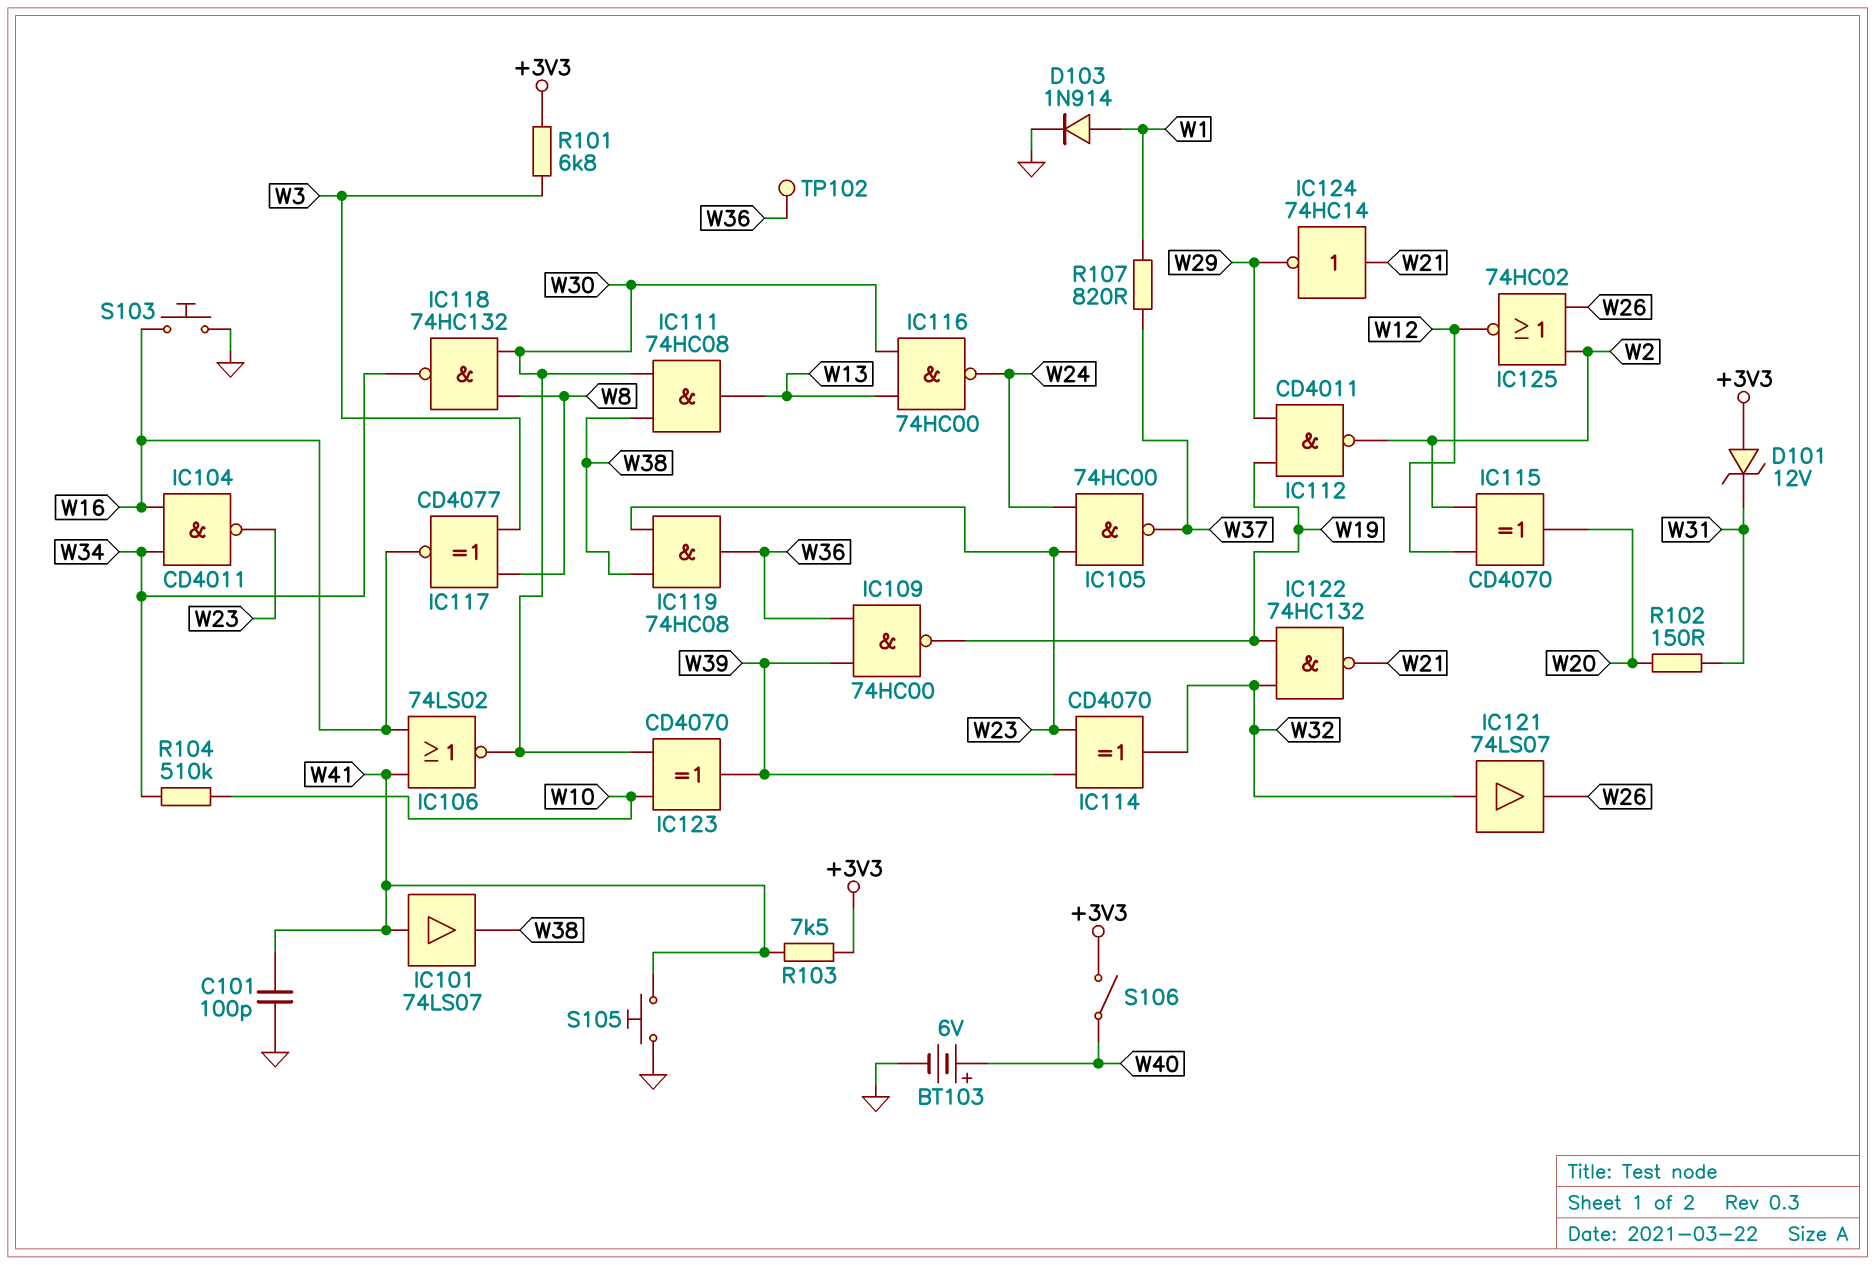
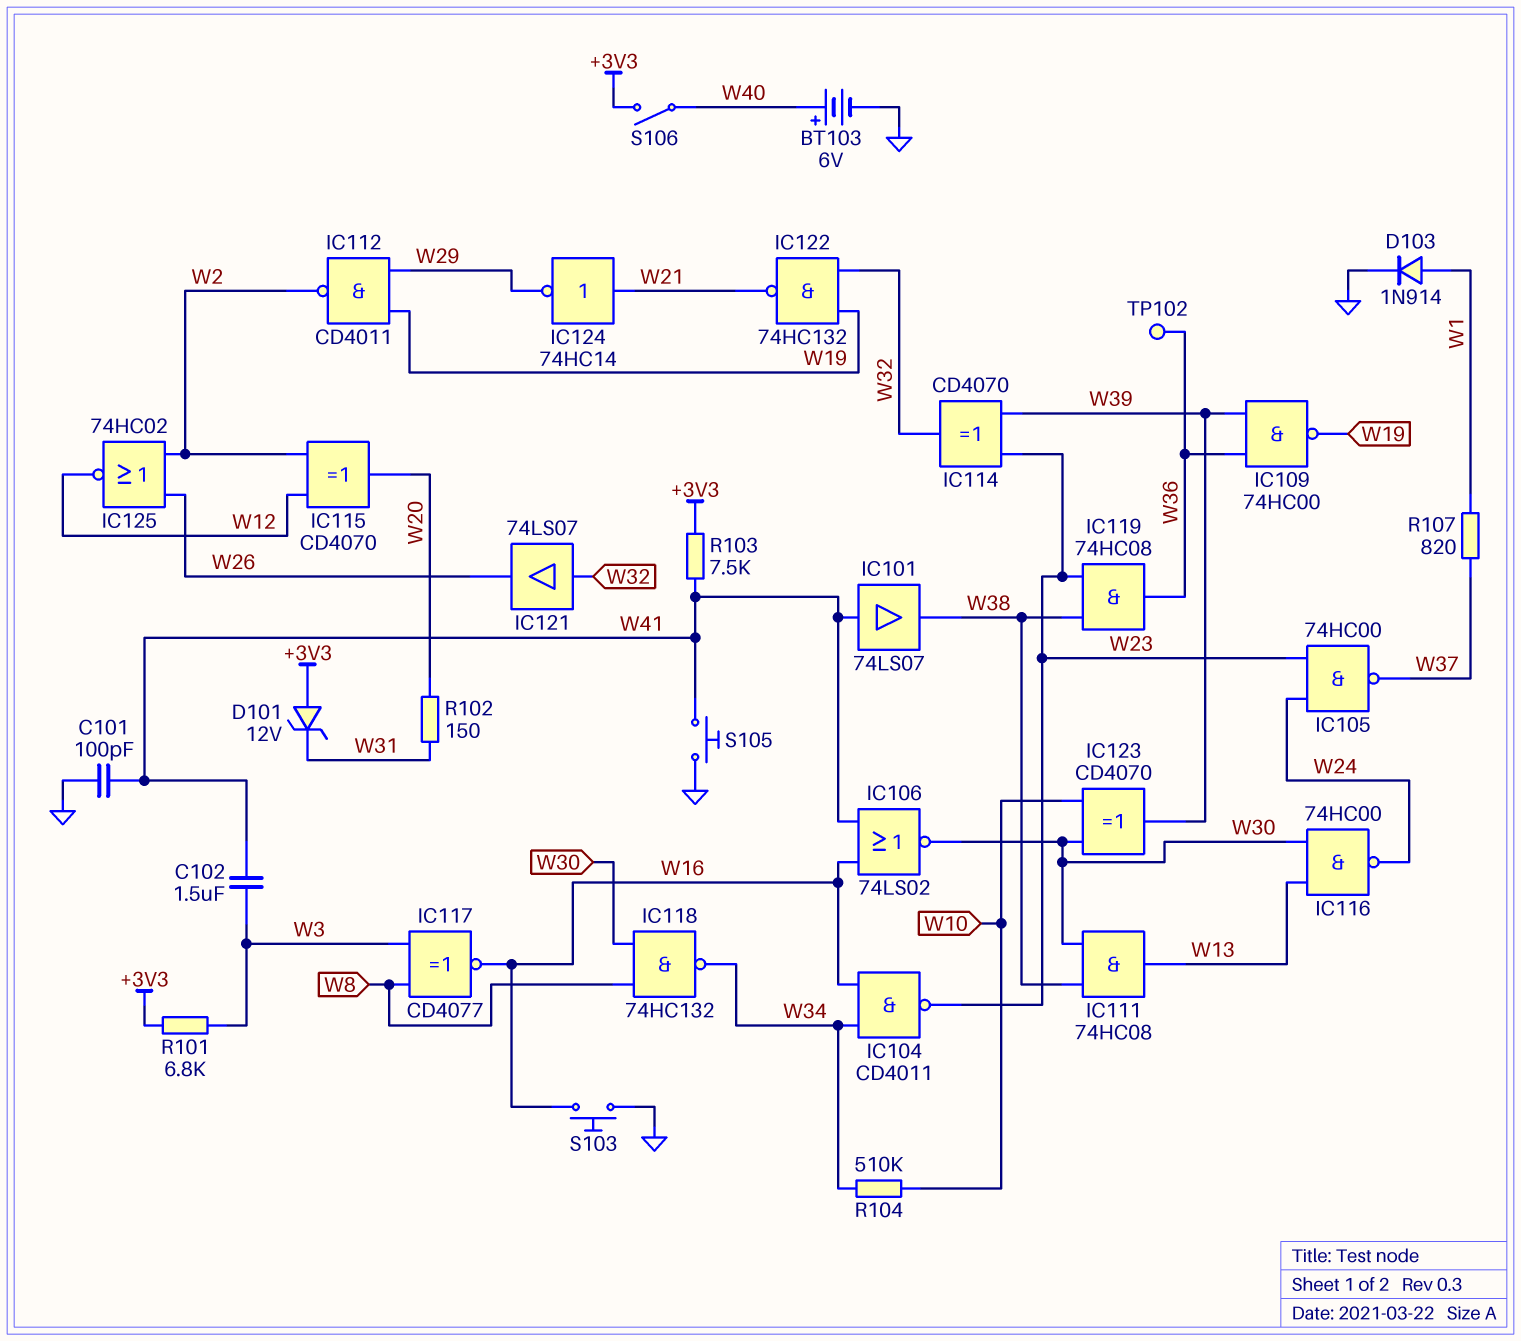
C102: none -> 1.5uF (W3, W41)

